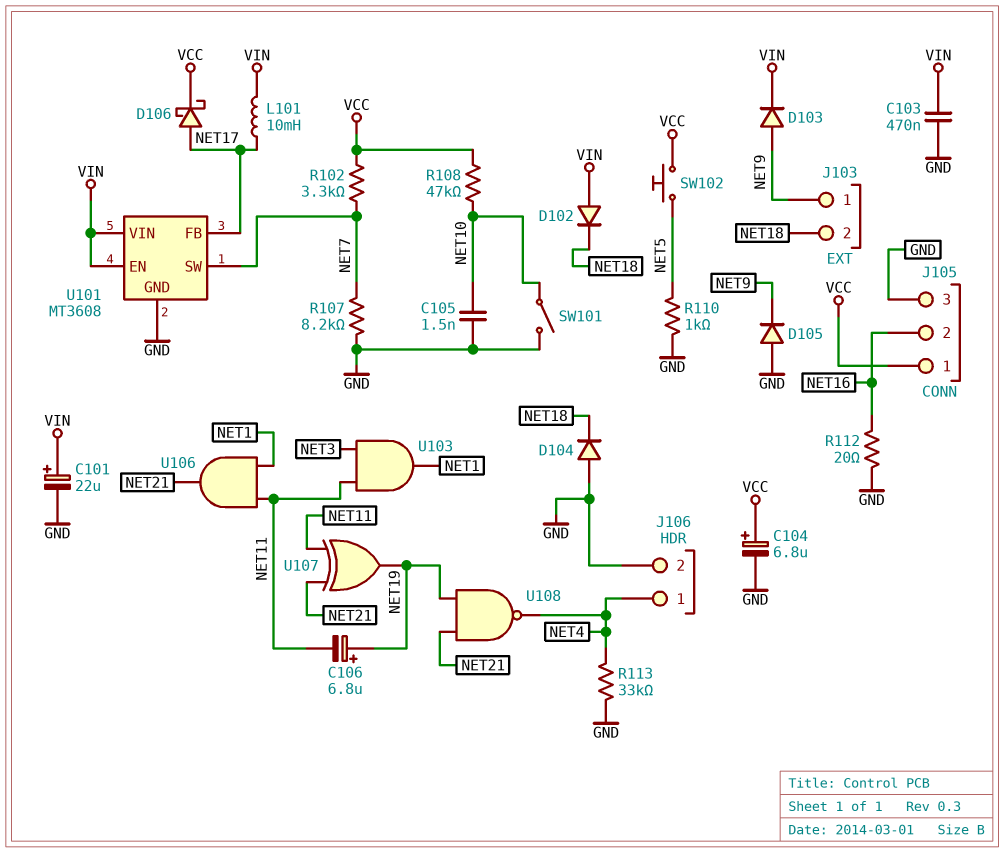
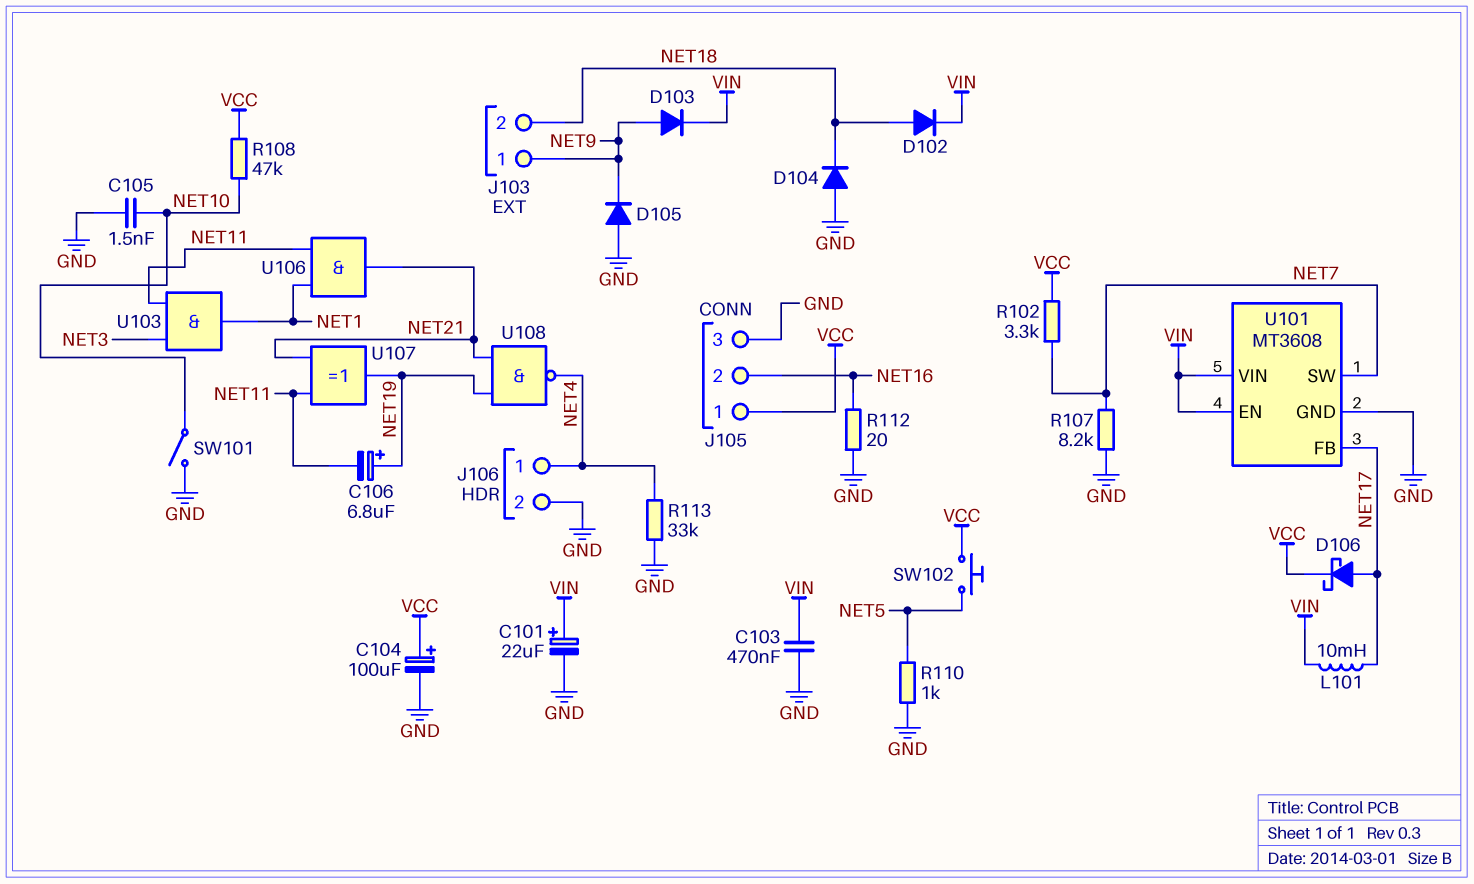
C104: 6.8uF (plus VCC, minus GND) -> 100uF (plus VCC, minus GND)
D102: diode (A VIN, K NET18) -> diode (A NET18, K VIN)

